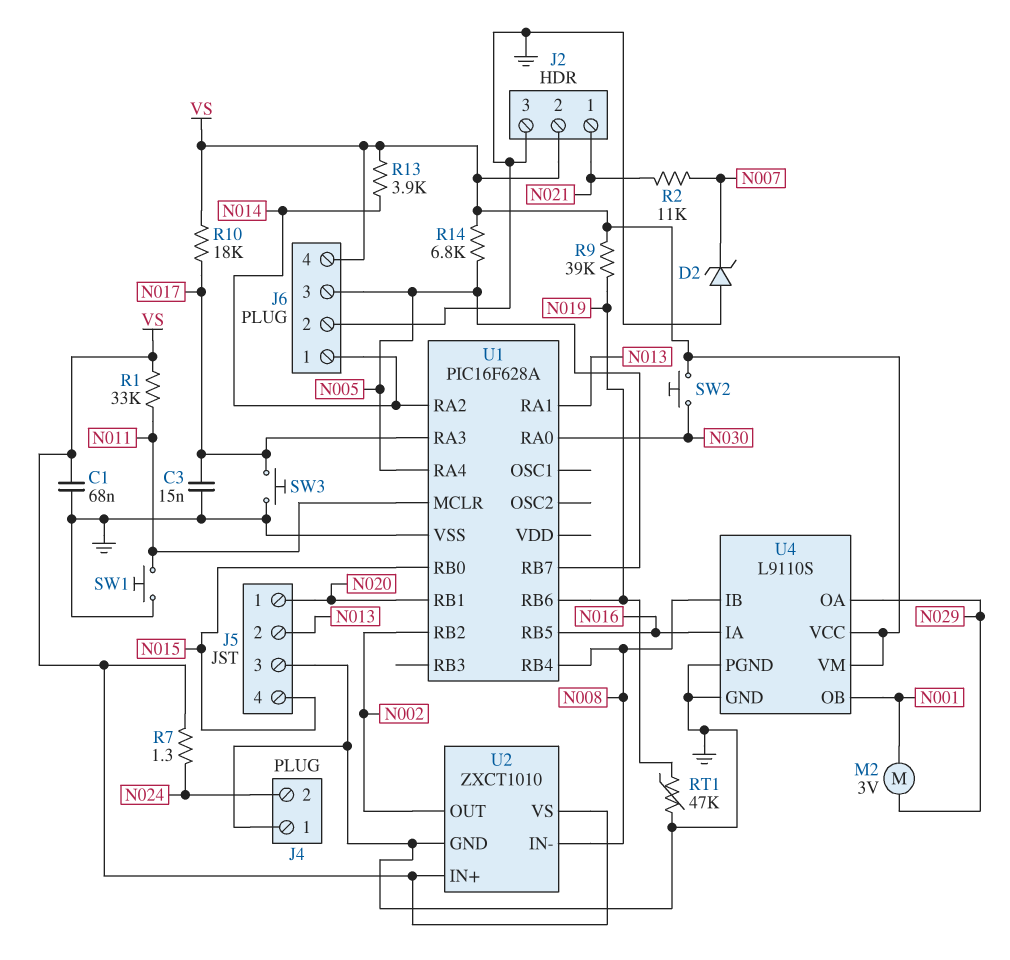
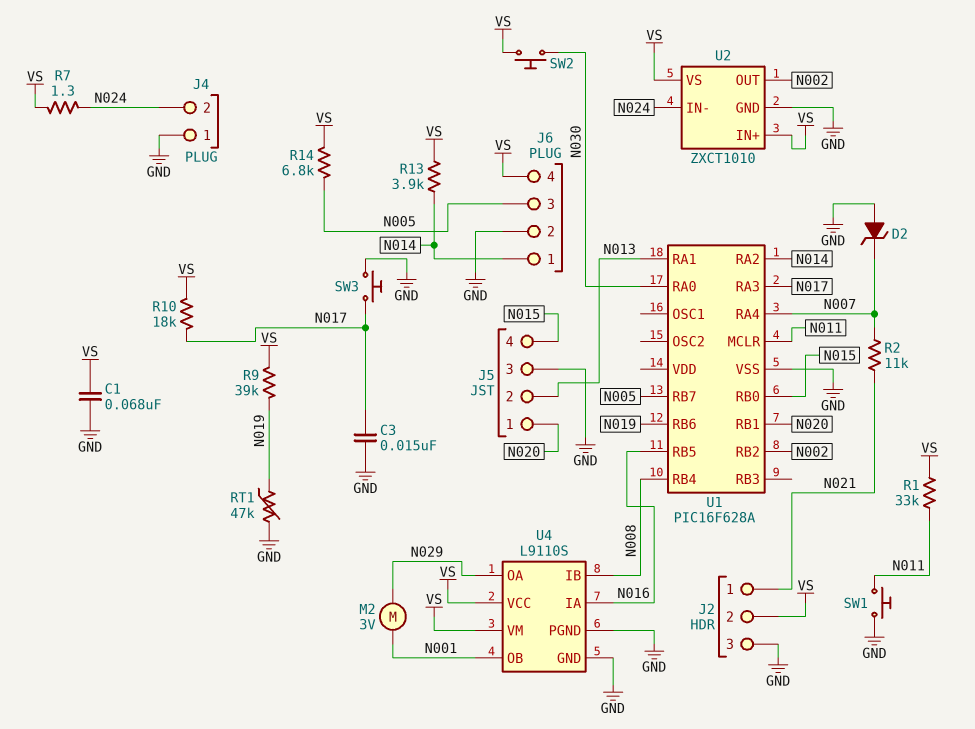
U1 pin RA4: N005 -> N007
U2 pin IN-: N008 -> N024

